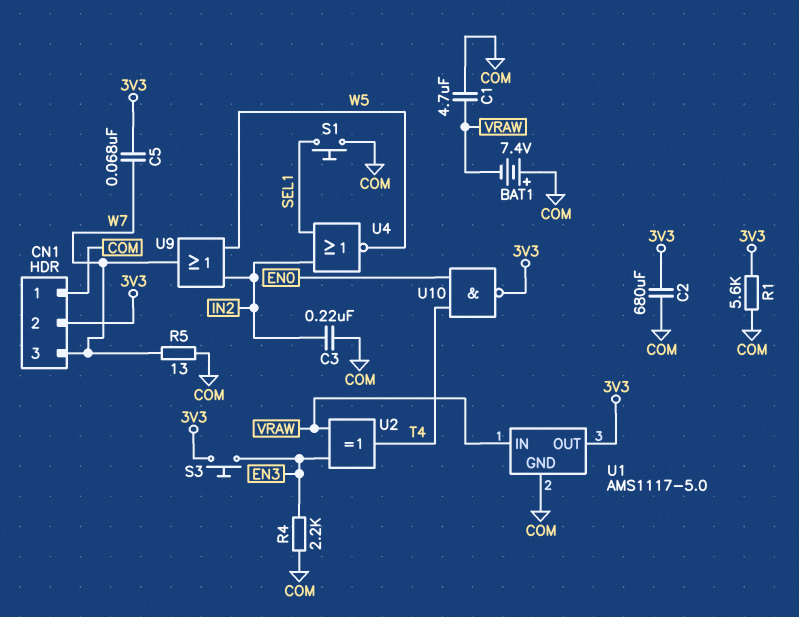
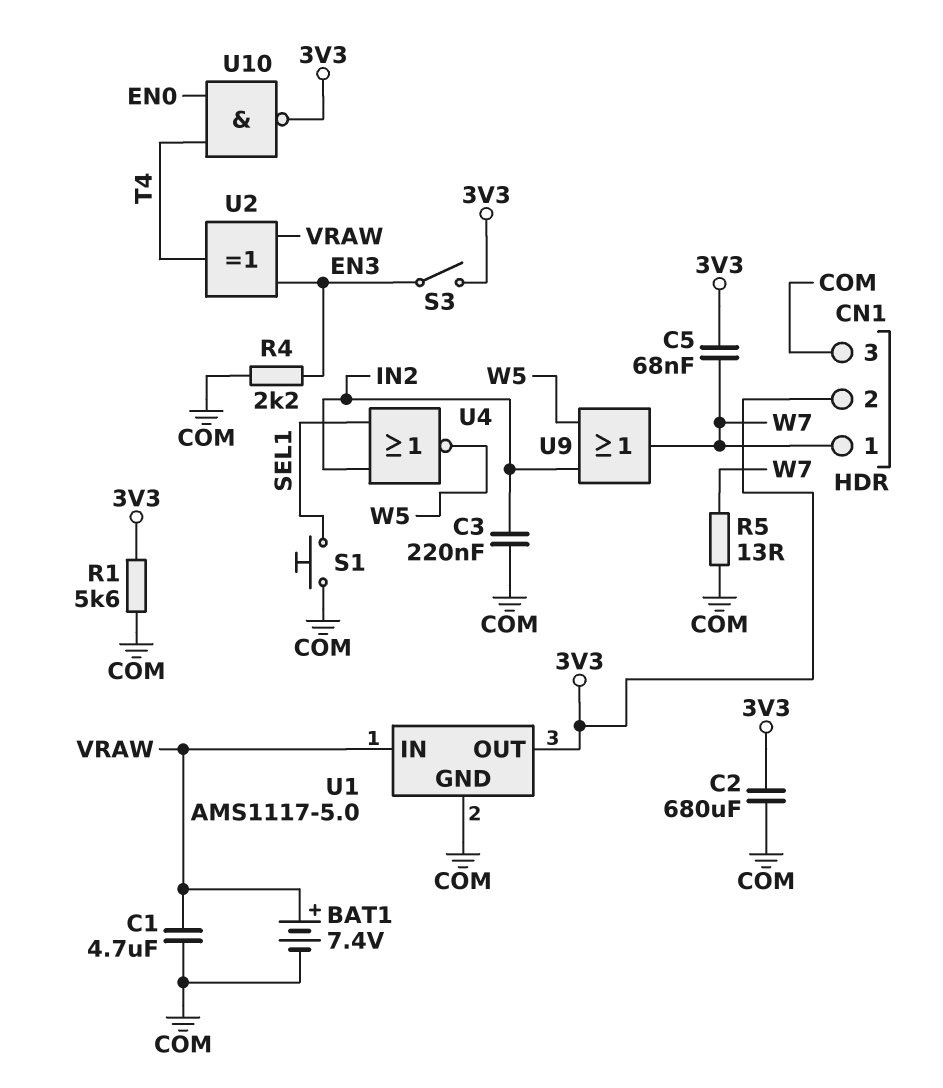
BAT1: 7.4V (plus COM, minus VRAW) -> 7.4V (plus VRAW, minus COM)
CN1 pin 1: COM -> W7
CN1 pin 3: W7 -> COM
S3: button (3V3, EN3) -> switch (3V3, EN3)

